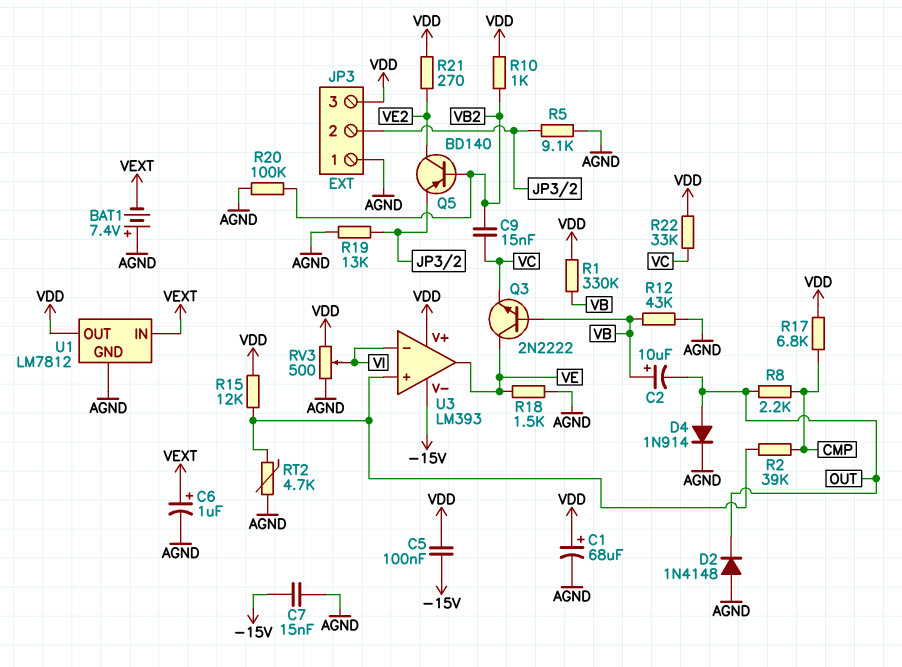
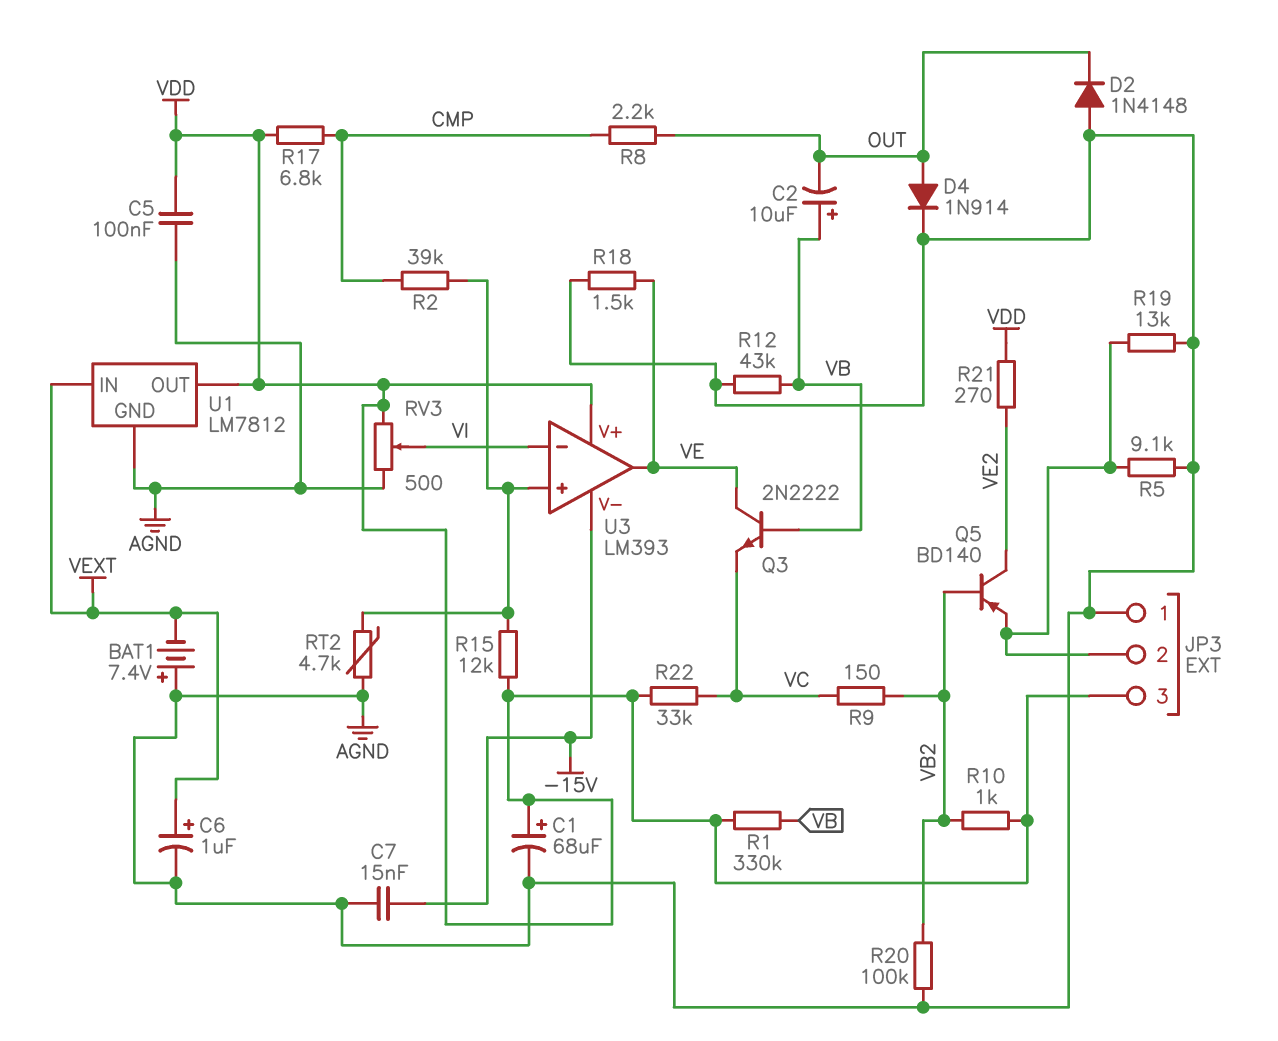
C5: 100nF (-15V, VDD) -> 100nF (AGND, VDD)
C9: 15nF (VB2, VC) -> none
R9: none -> 150 (VB2, VC)

